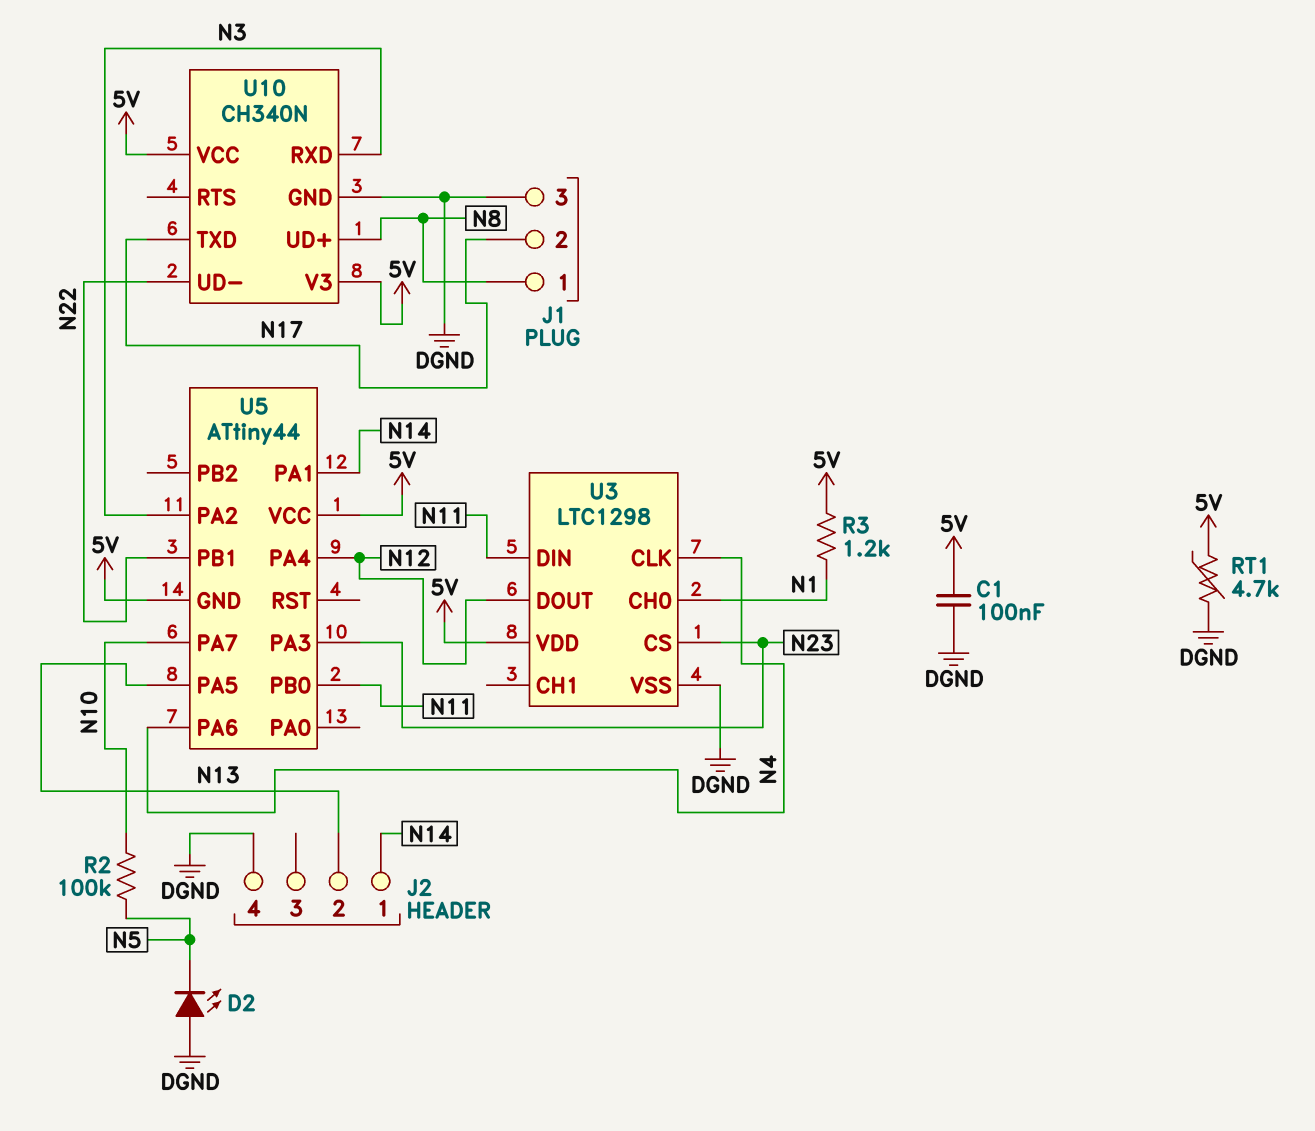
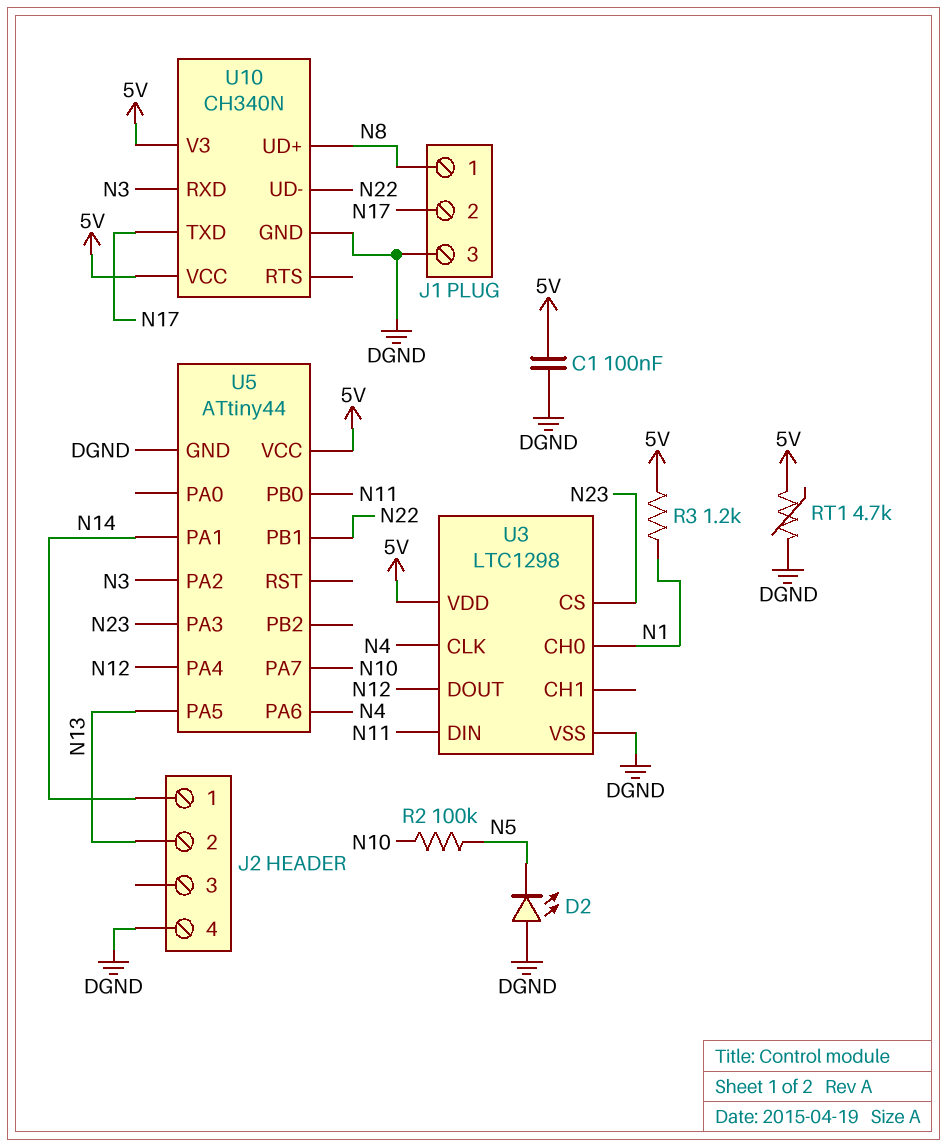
U5 pin GND: 5V -> DGND

